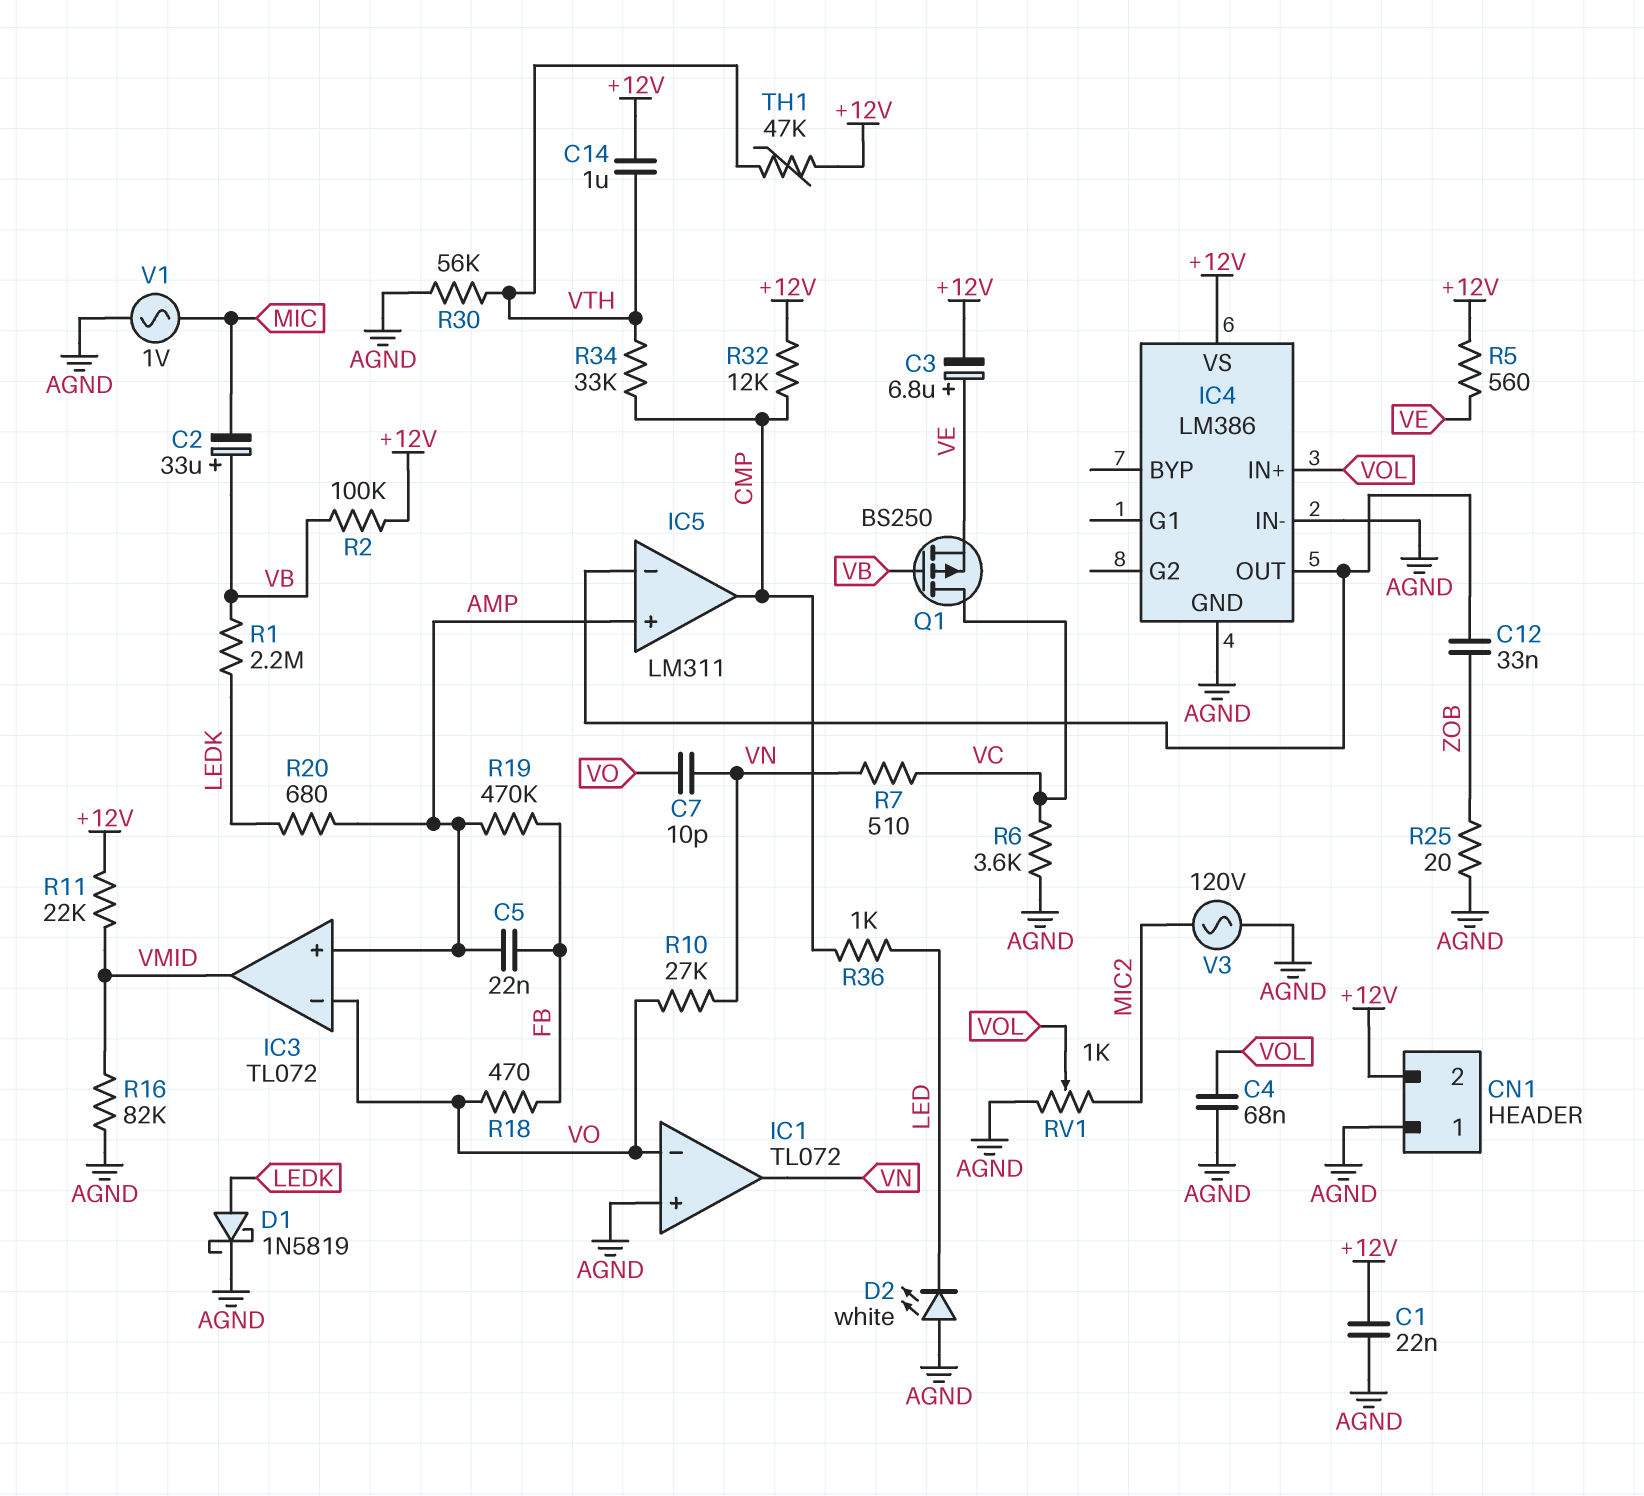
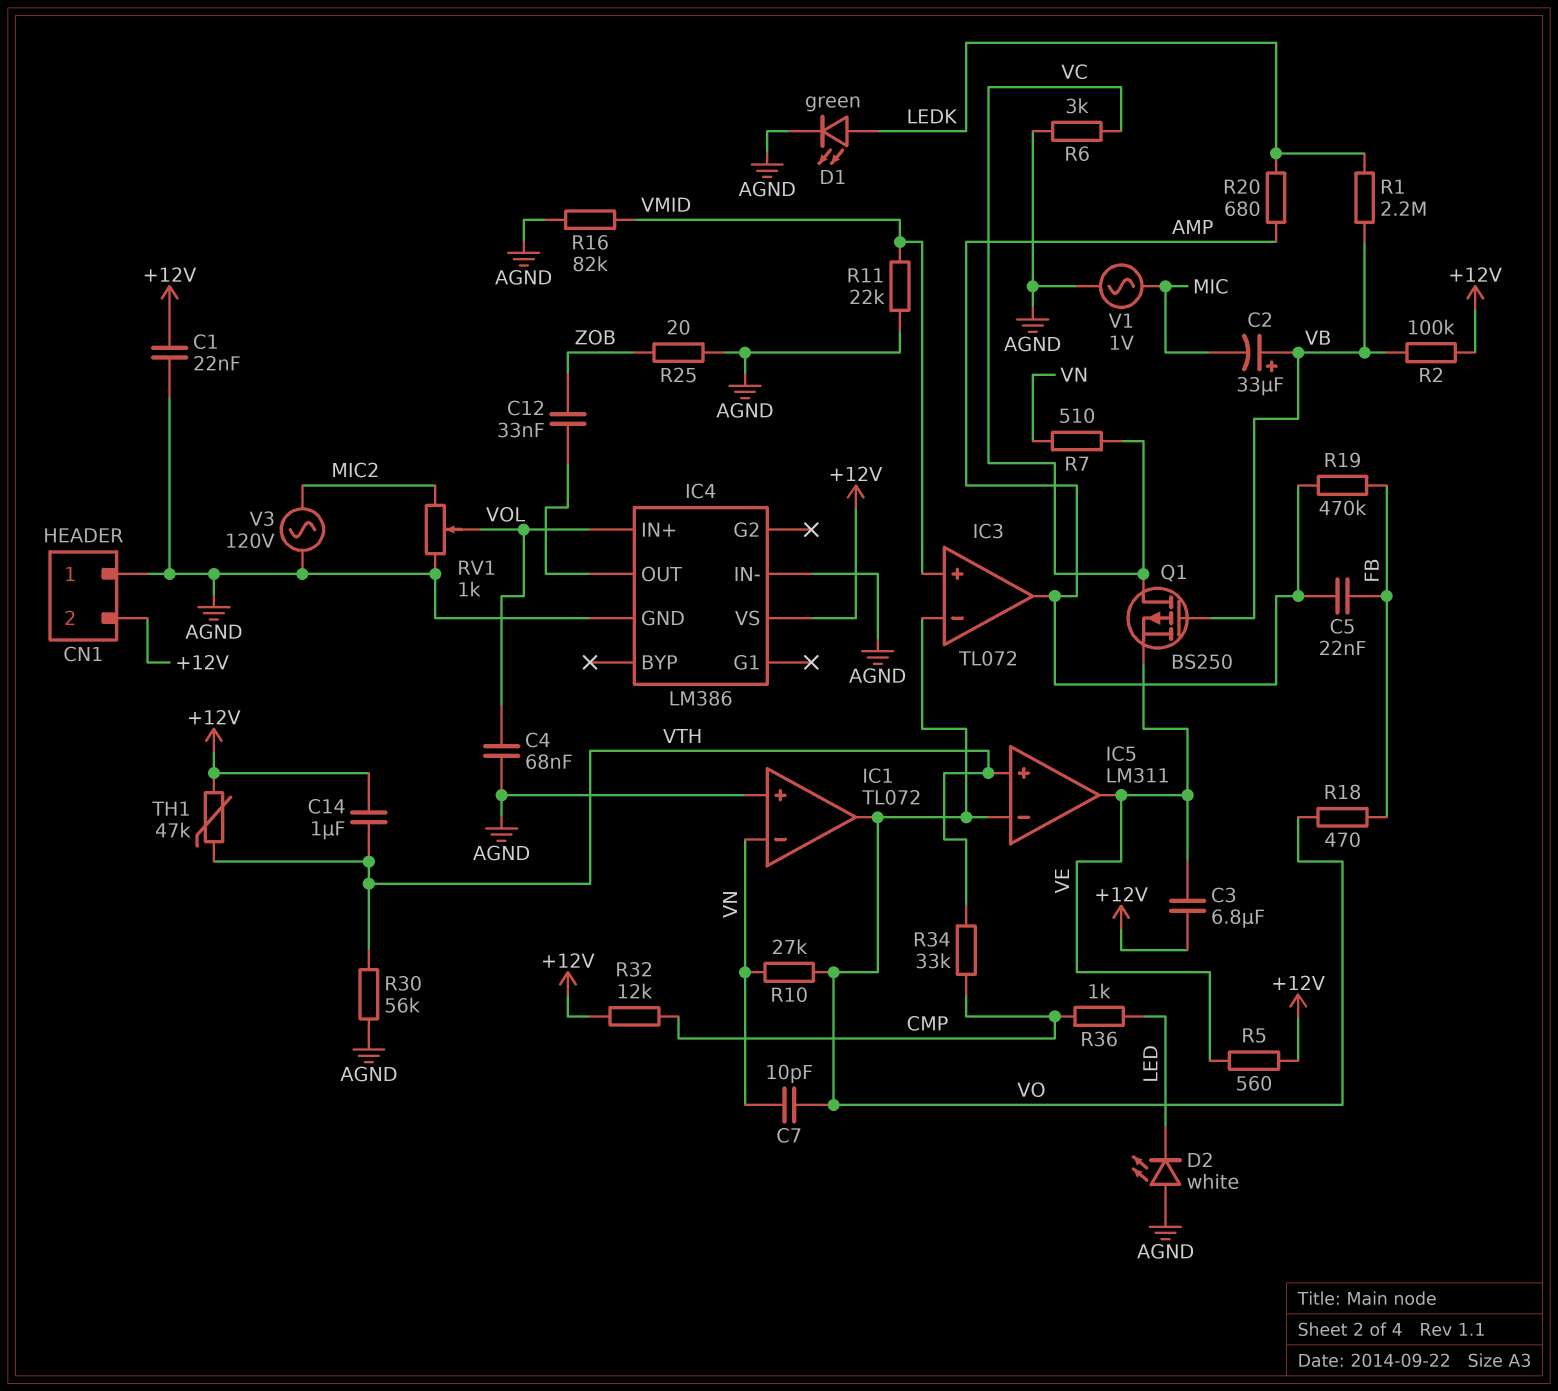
C3: 6.8uF (plus VE, minus +12V) -> 6.8uF (+12V, VE)
D1: schottky 1N5819 (A LEDK, K AGND) -> LED green (A LEDK, K AGND)
IC1 pin in-: VO -> VN
IC1 pin out: VN -> VO
IC3 pin in+: AMP -> VMID
IC3 pin out: VMID -> AMP
IC5 pin in+: AMP -> VTH
IC5 pin in-: IC4/OUT -> VO
IC5 pin out: CMP -> VE
R6: 3.6k (AGND, VC) -> 3k (AGND, VC)
R11: 22k (+12V, VMID) -> 22k (AGND, VMID)

